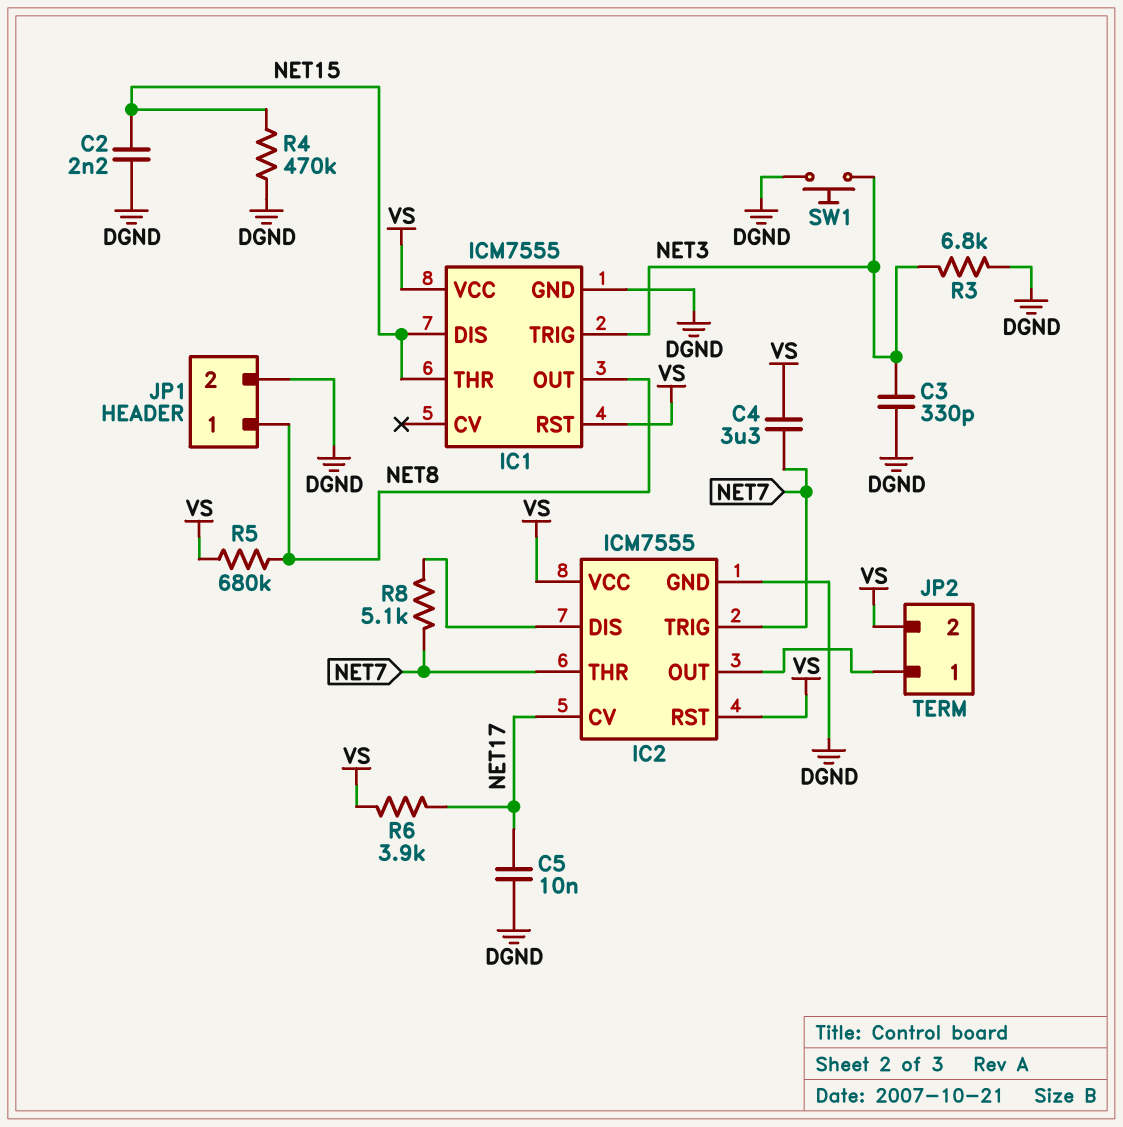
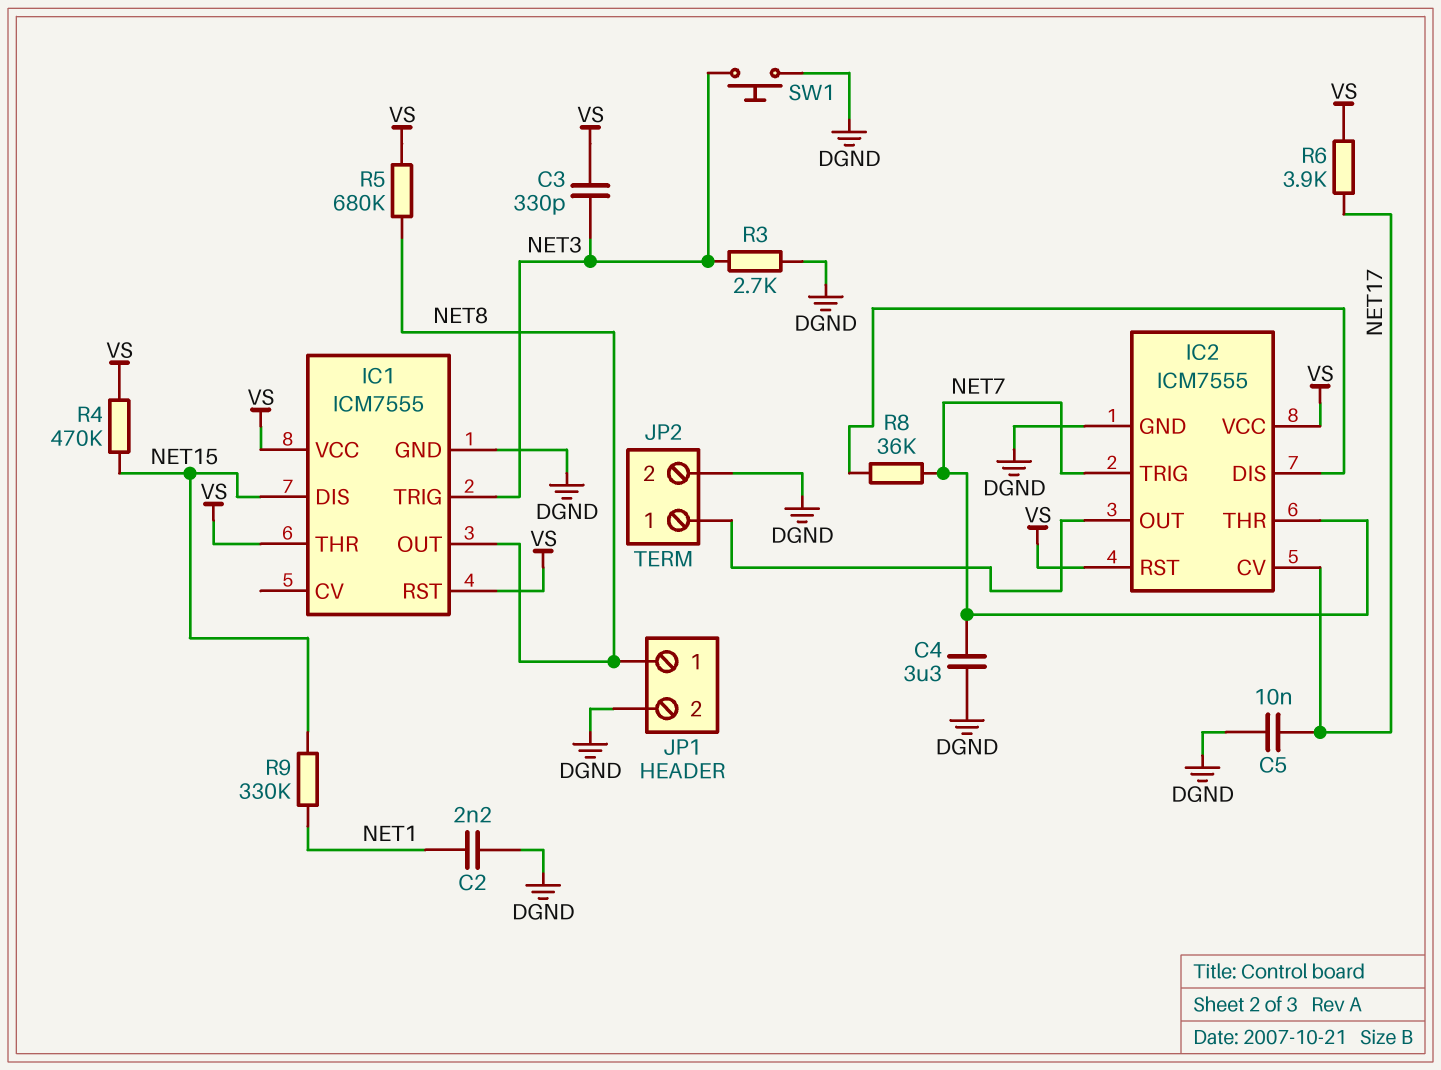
C2: 2.2nF (DGND, NET15) -> 2.2nF (DGND, NET1)
C3: 330pF (DGND, NET3) -> 330pF (NET3, VS)
C4: 3.3uF (NET7, VS) -> 3.3uF (DGND, NET7)
IC1 pin THR: NET15 -> VS
JP2 pin 2: VS -> DGND
R3: 6.8k (DGND, NET3) -> 2.7k (DGND, NET3)
R4: 470k (DGND, NET15) -> 470k (NET15, VS)
R8: 5.1k (IC2/DIS, NET7) -> 36k (IC2/DIS, NET7)
R9: none -> 330k (NET1, NET15)

